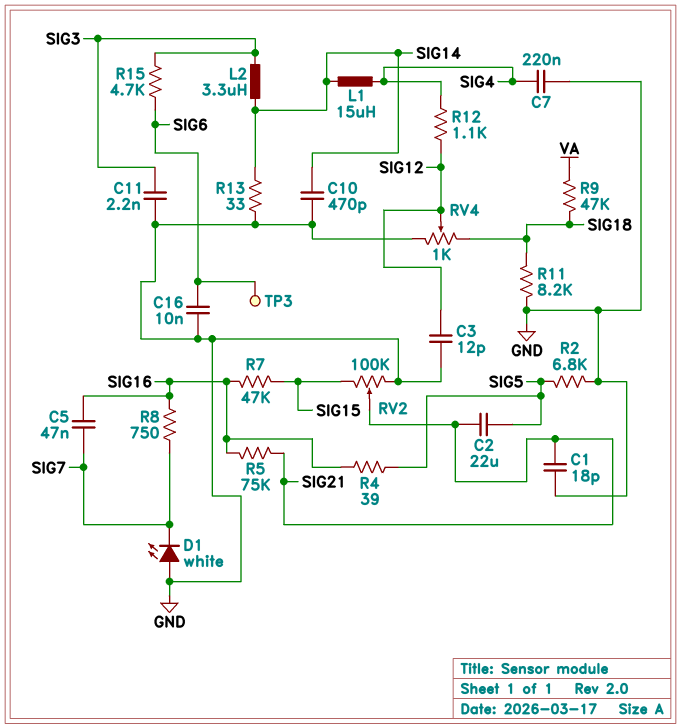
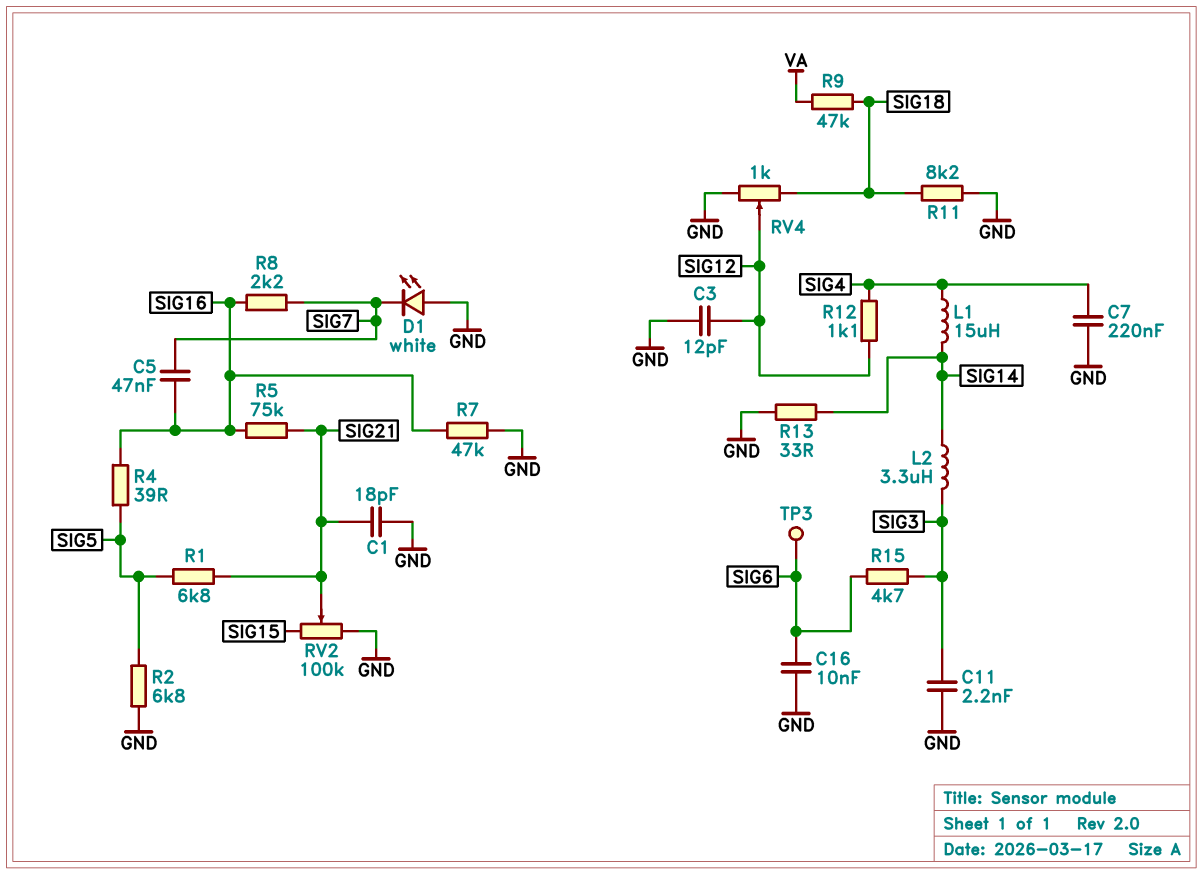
C2: 22uF (SIG5, SIG21) -> none
C10: 470pF (GND, SIG14) -> none
R1: none -> 6.8k (SIG5, SIG21)
R7: 47k (SIG15, SIG16) -> 47k (GND, SIG16)
R8: 750 (SIG7, SIG16) -> 2.2k (SIG7, SIG16)

